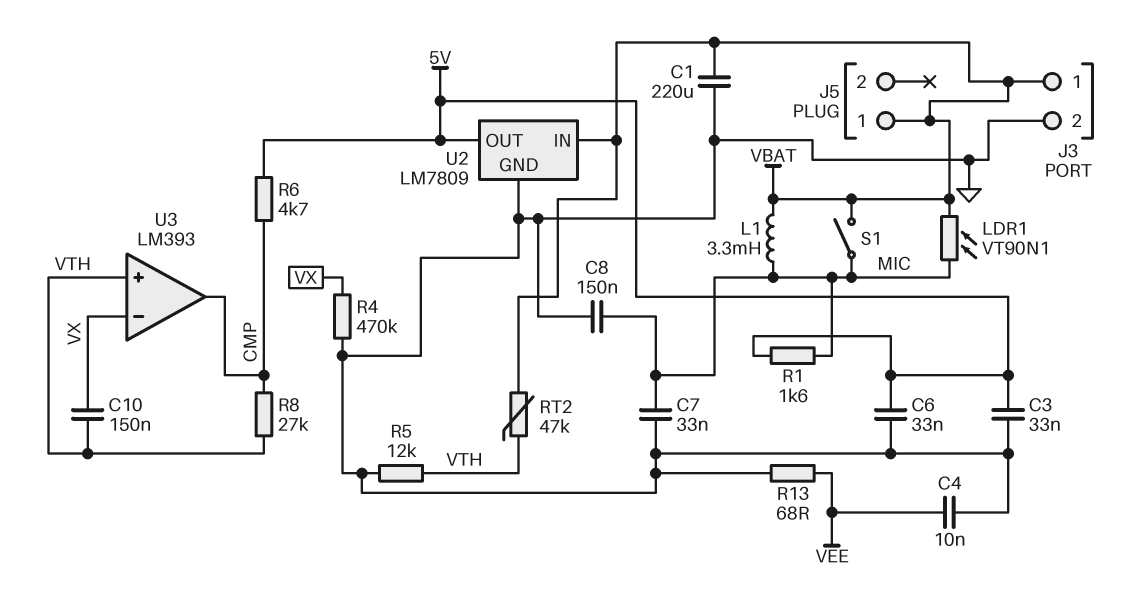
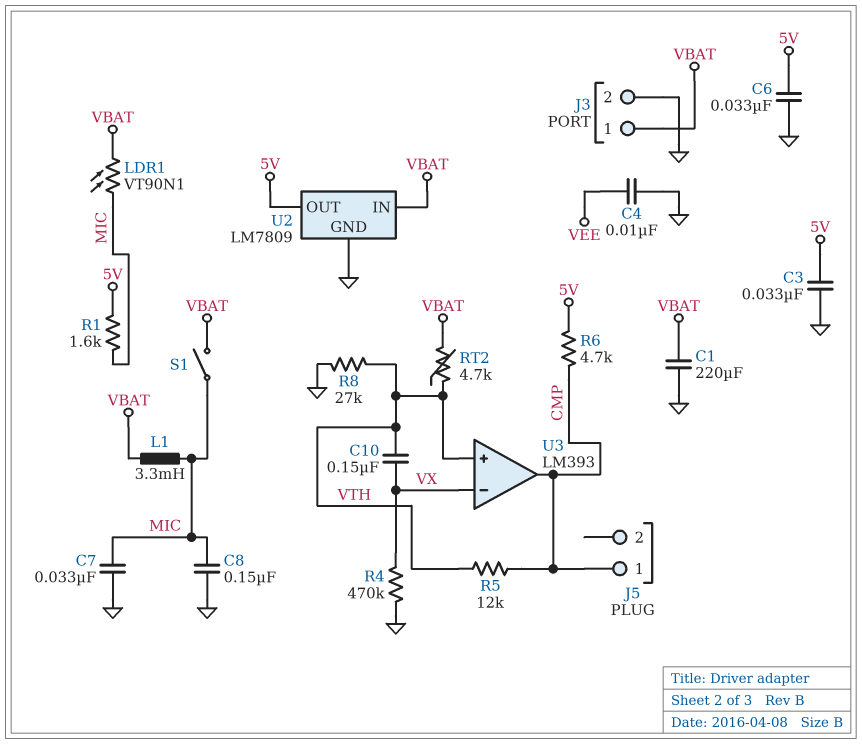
J5 pin 1: VBAT -> CMP
R5: 12k (GND, VTH) -> 12k (CMP, VTH)
R8: 27k (CMP, VTH) -> 27k (GND, VTH)
R13: 68 (GND, VEE) -> none
RT2: 47k (VBAT, VTH) -> 4.7k (VBAT, VTH)

